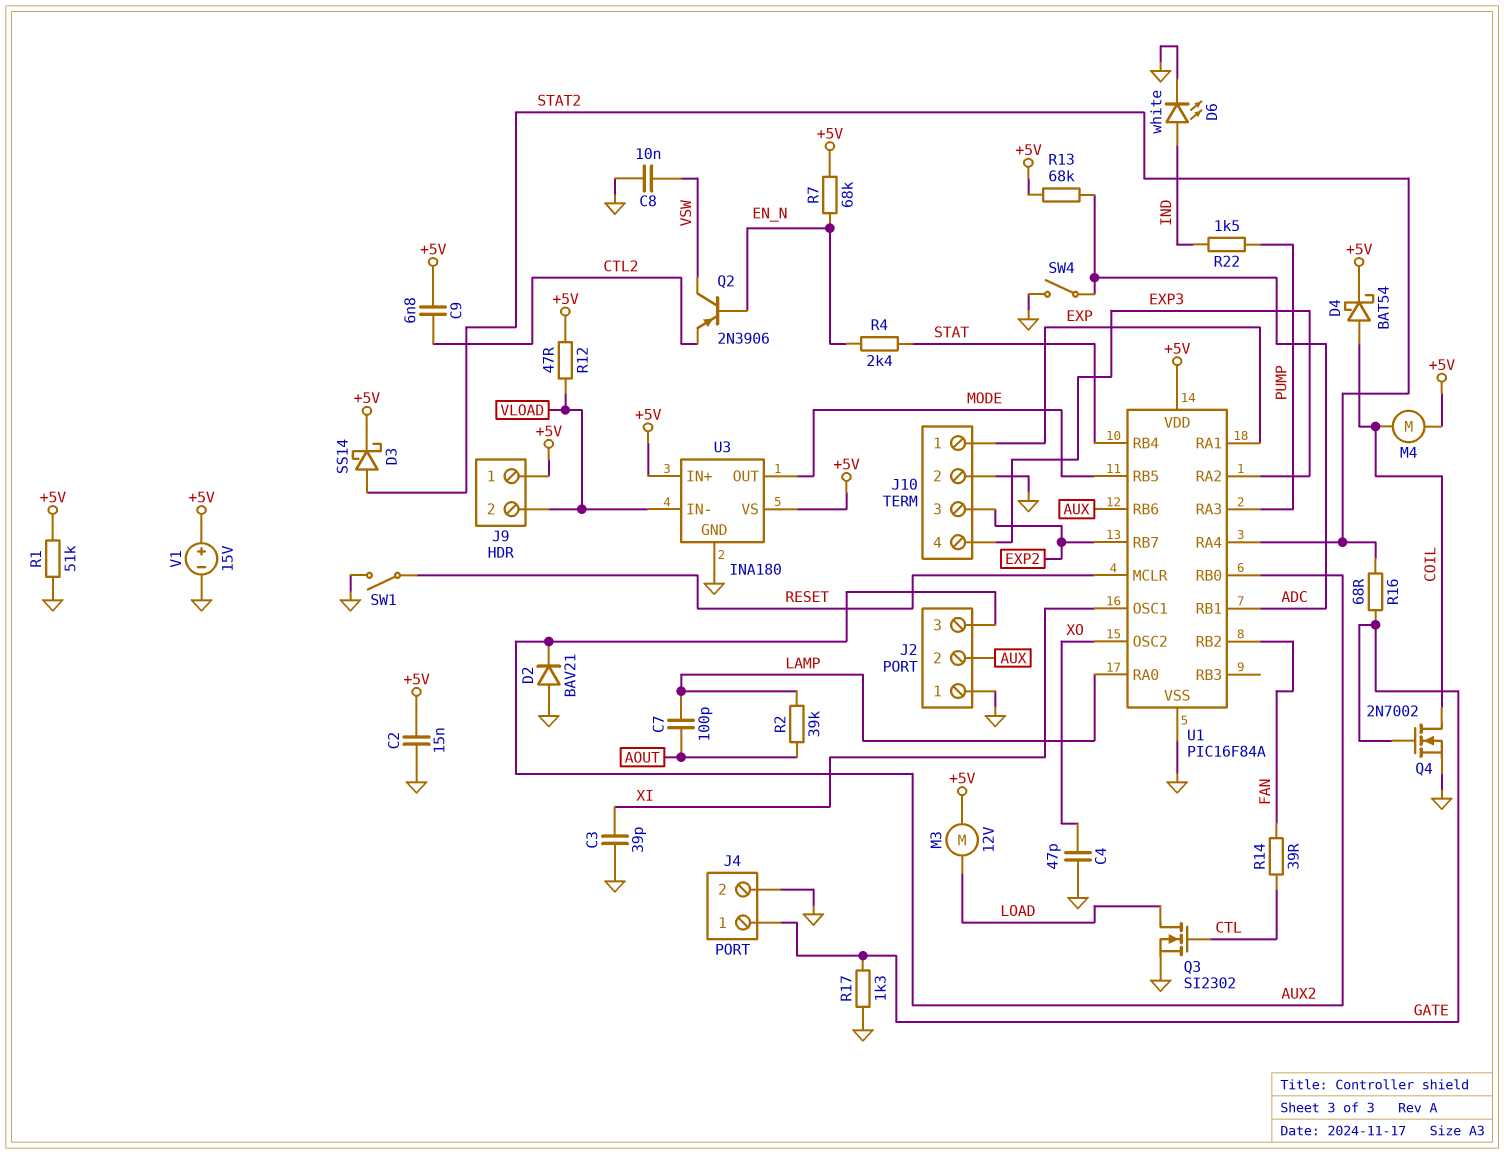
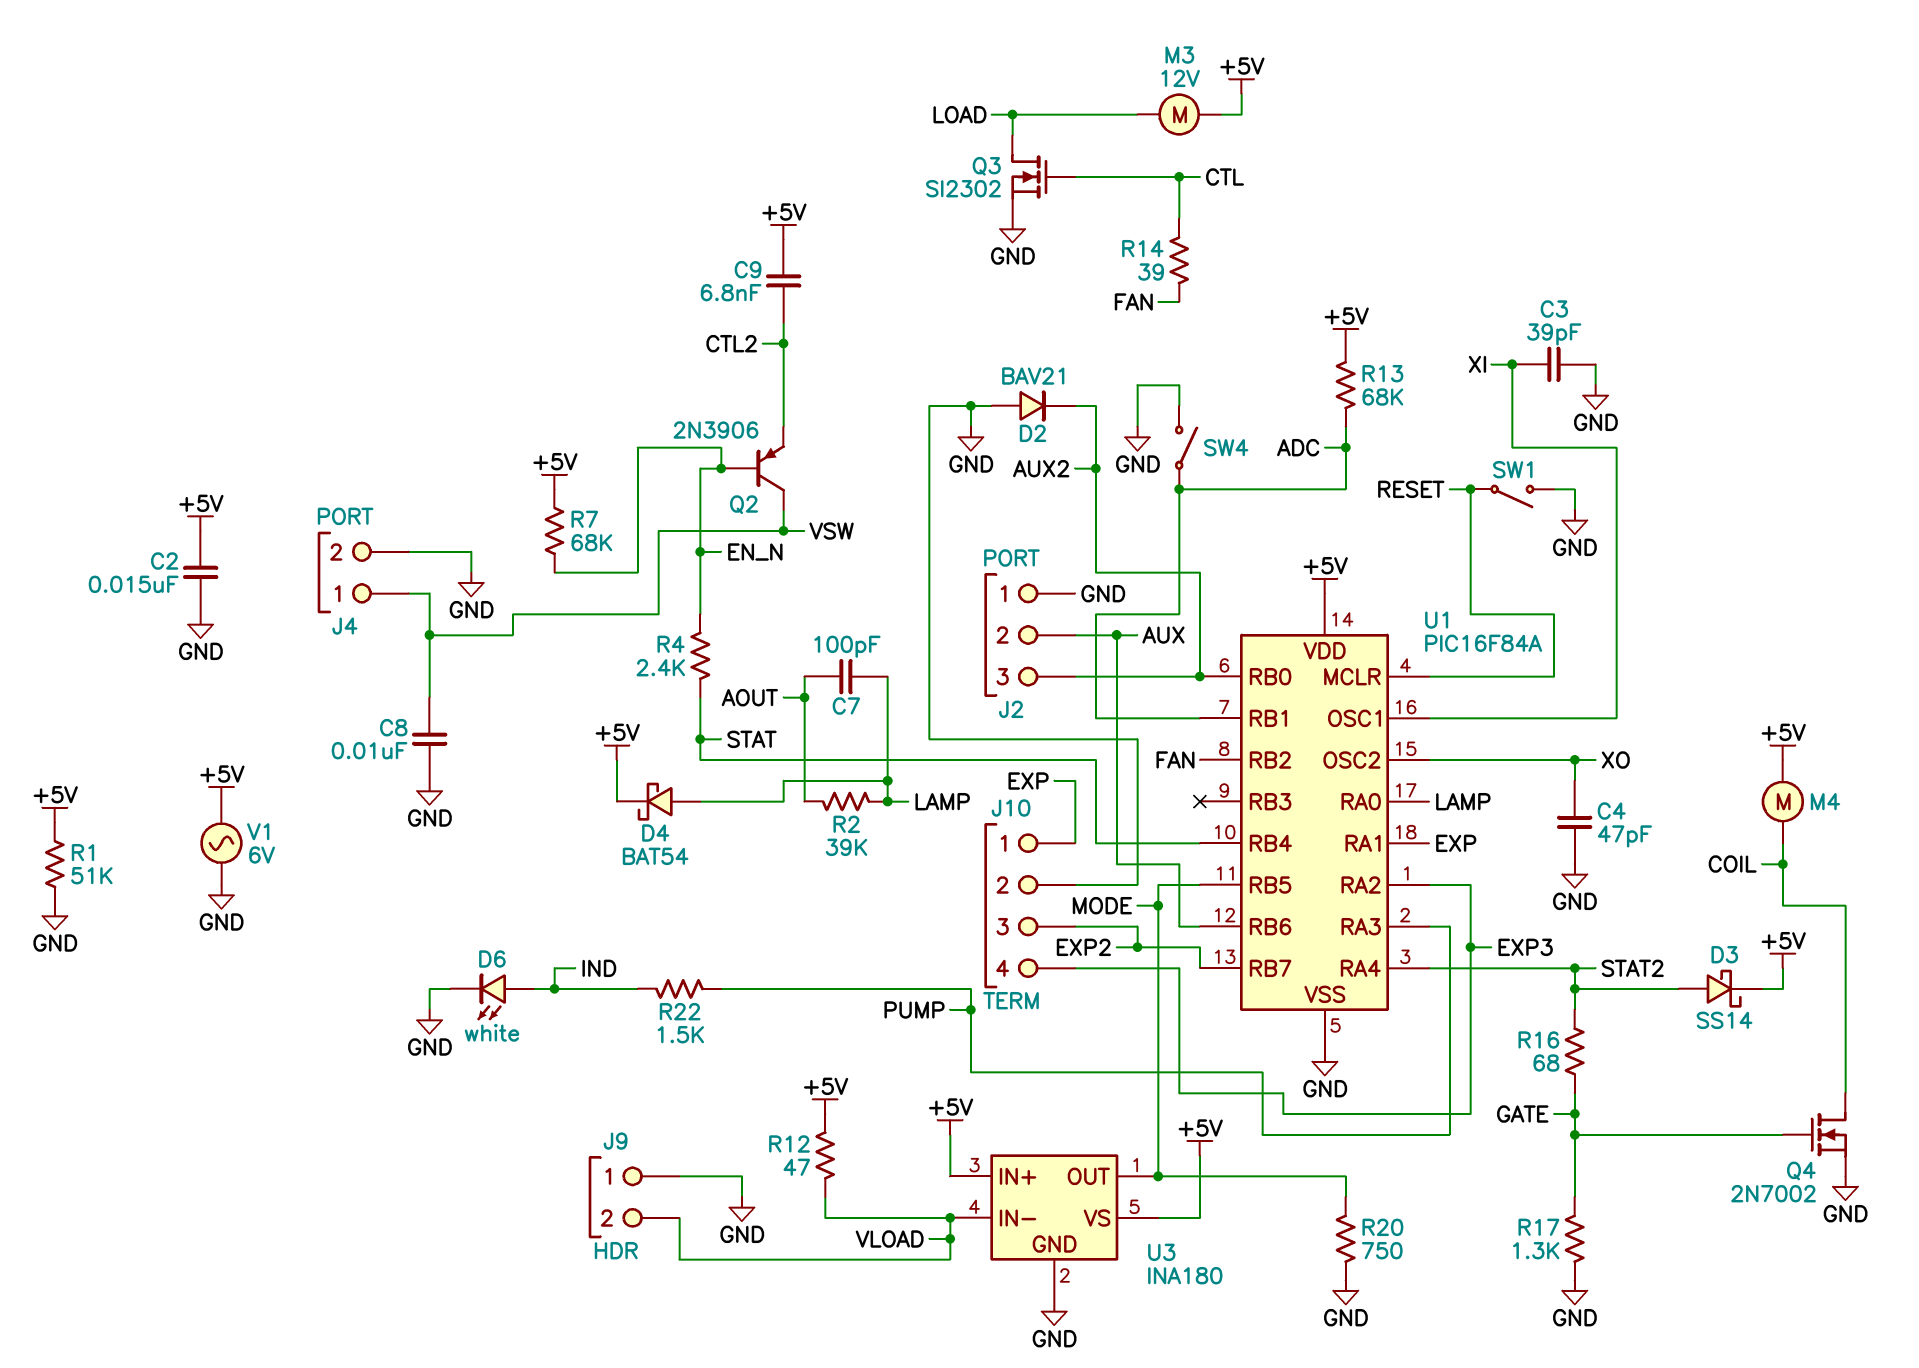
D4: schottky BAT54 (A COIL, K +5V) -> schottky BAT54 (A LAMP, K +5V)
J4 pin 1: GATE -> VSW
J9 pin 1: +5V -> GND
R20: none -> 750 (GND, MODE)
V1: 15V (plus +5V, minus GND) -> AC 6V (+5V, GND)

